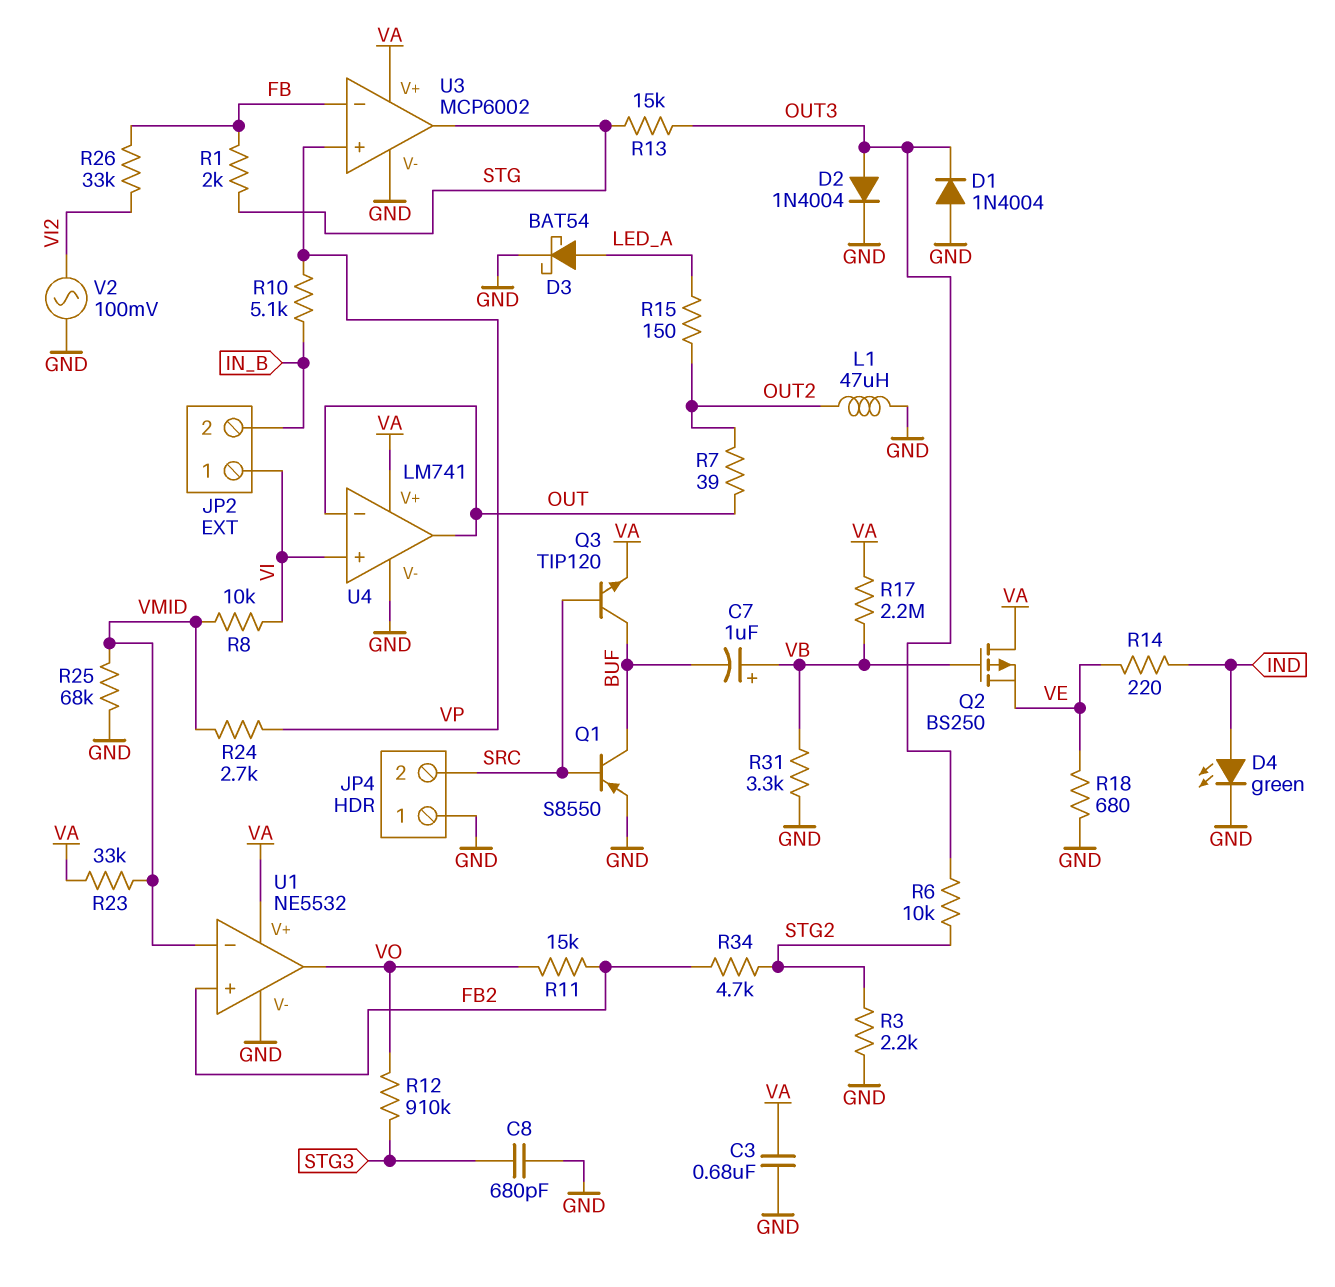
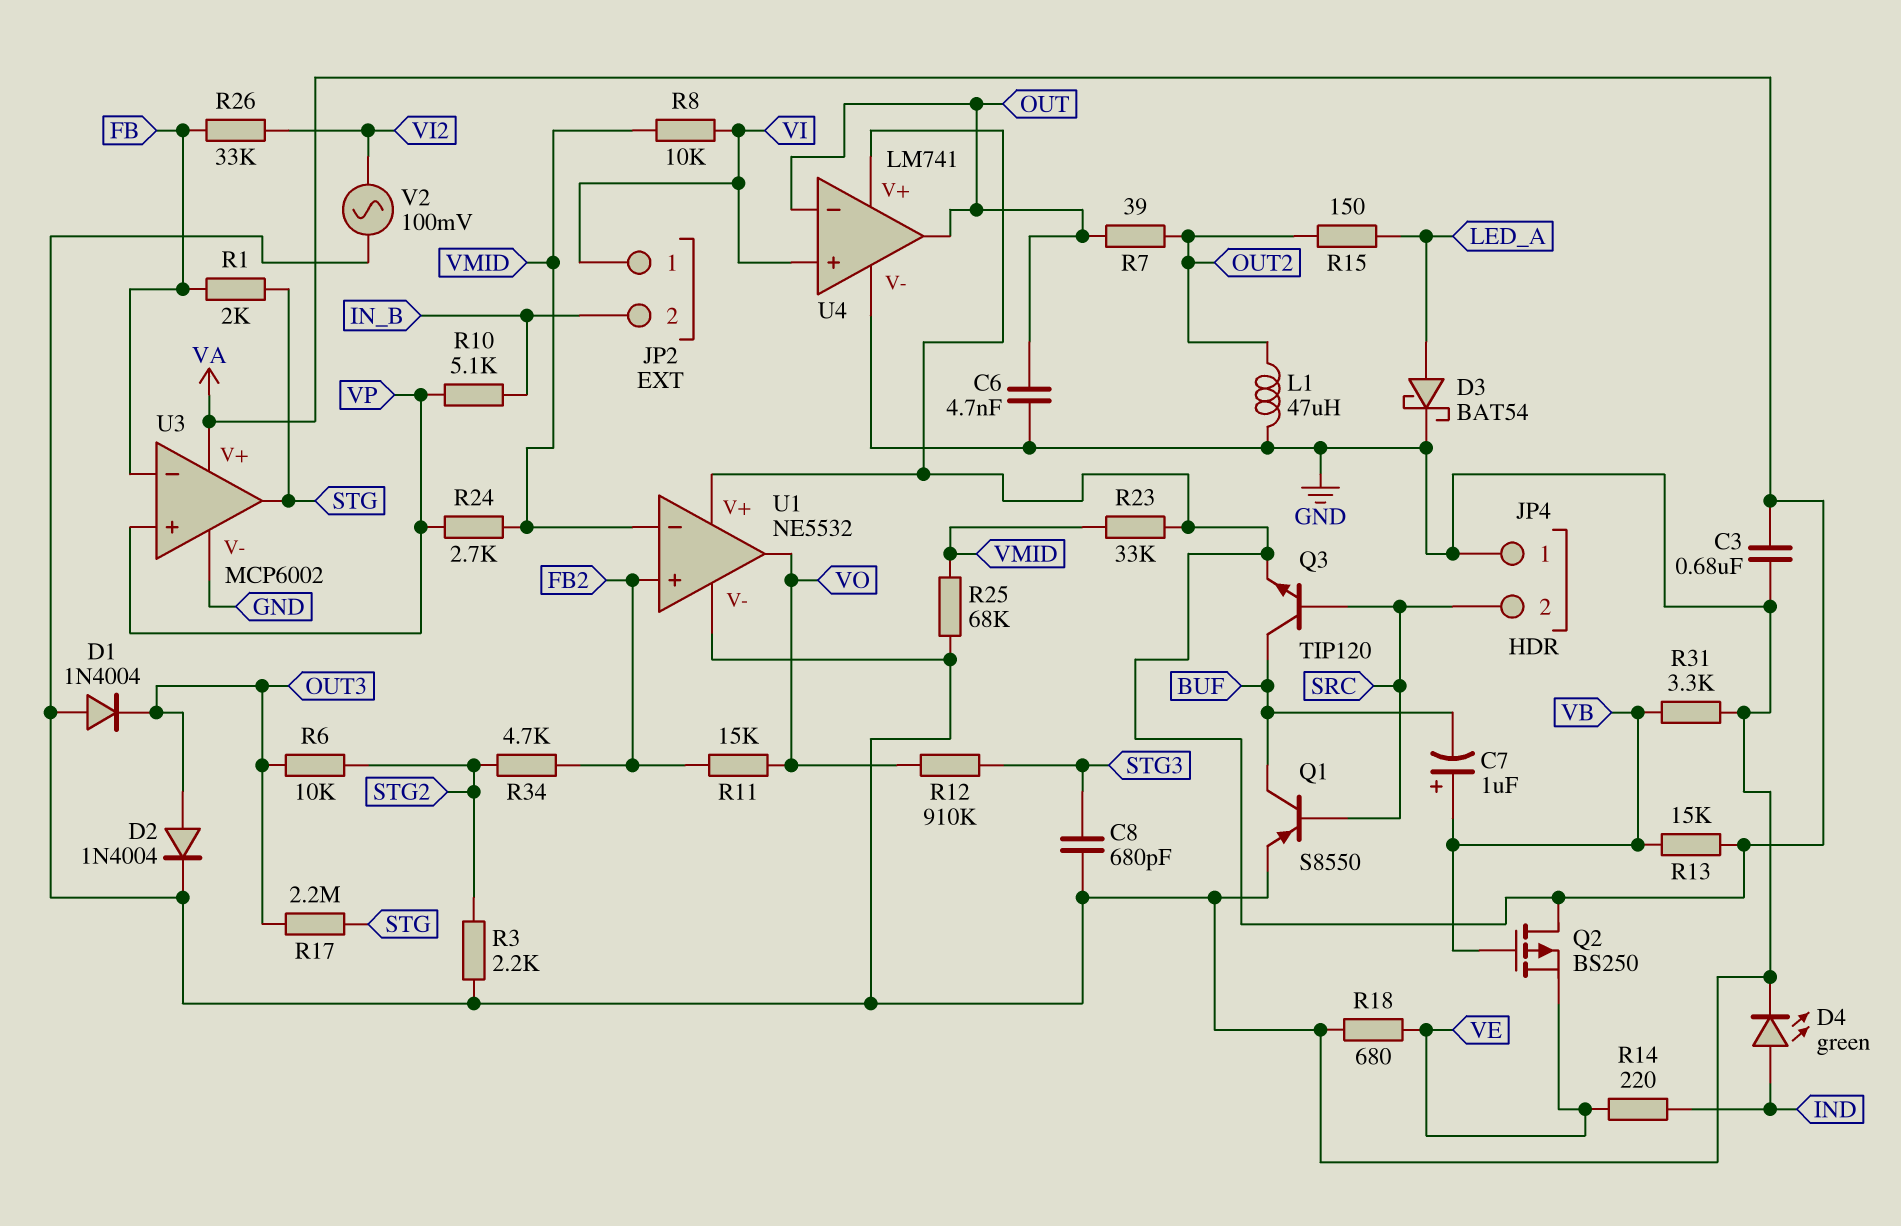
C6: none -> 4.7nF (GND, OUT)
R13: 15k (OUT3, STG) -> 15k (VA, VB)
R17: 2.2M (VA, VB) -> 2.2M (OUT3, STG)

